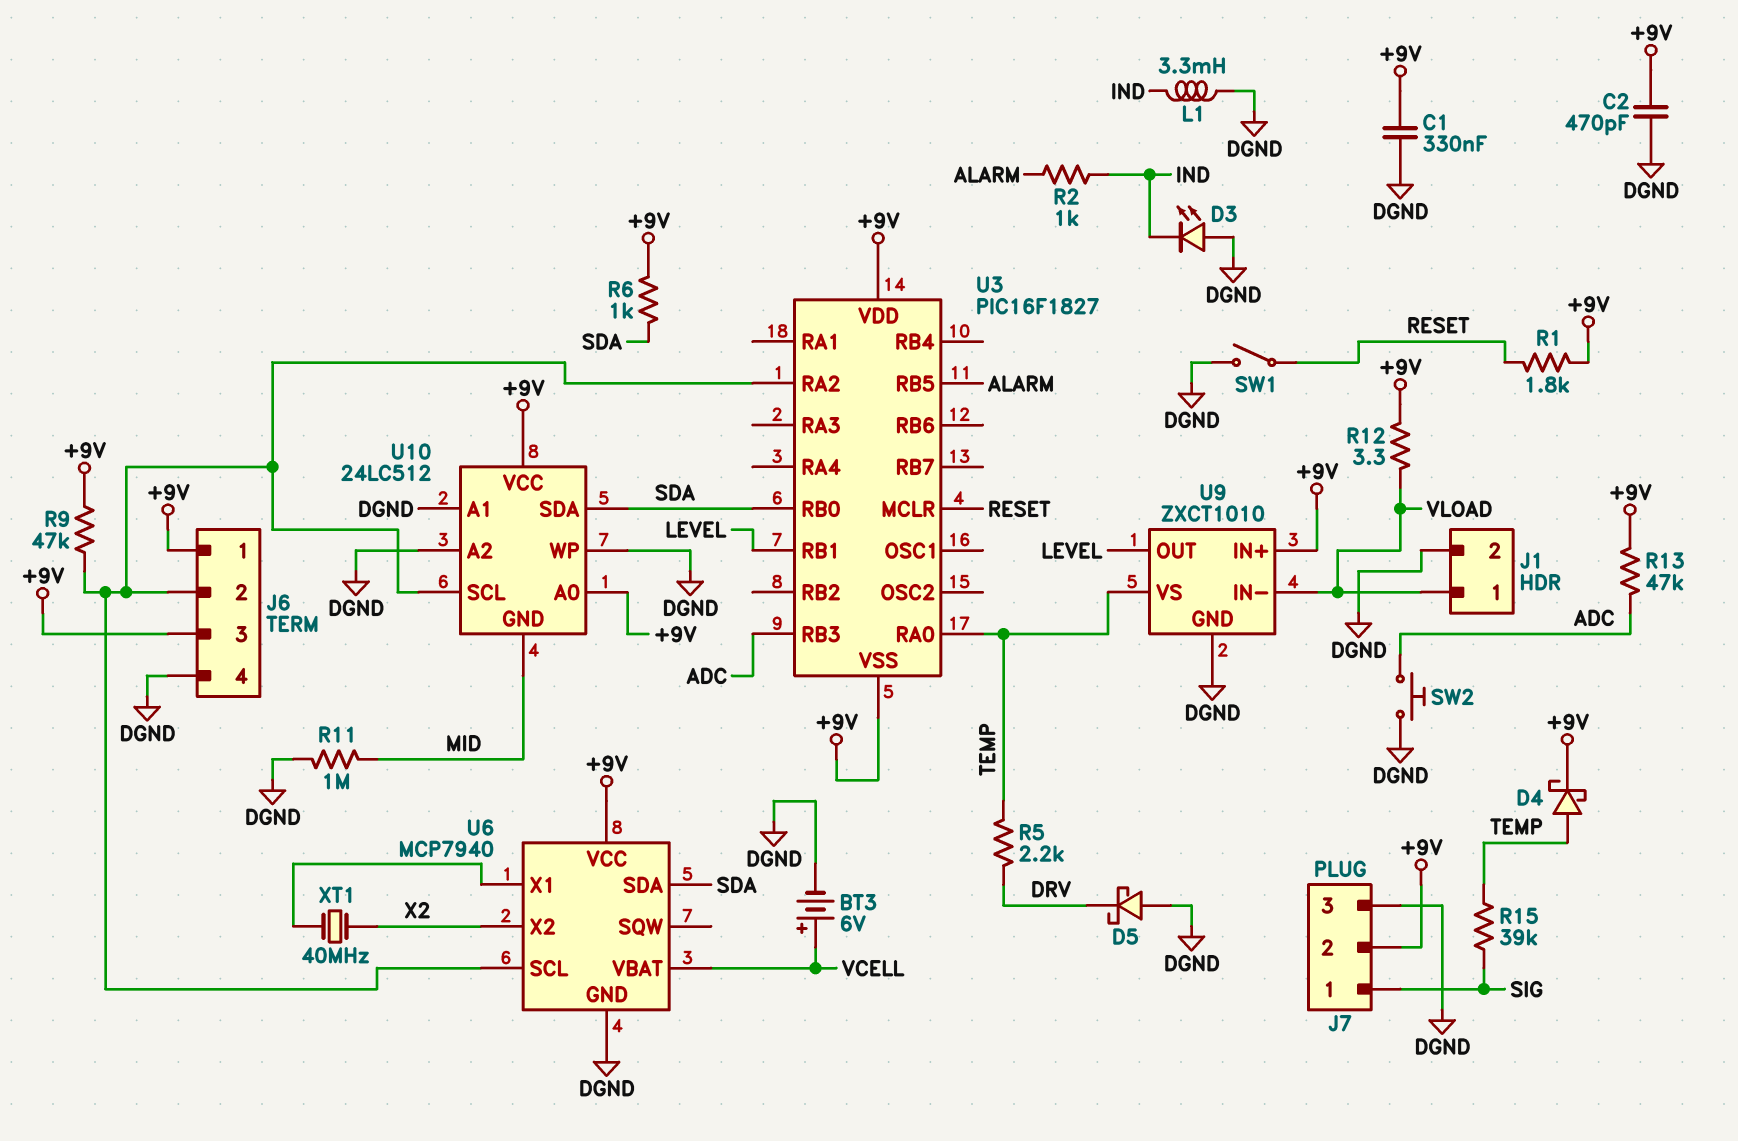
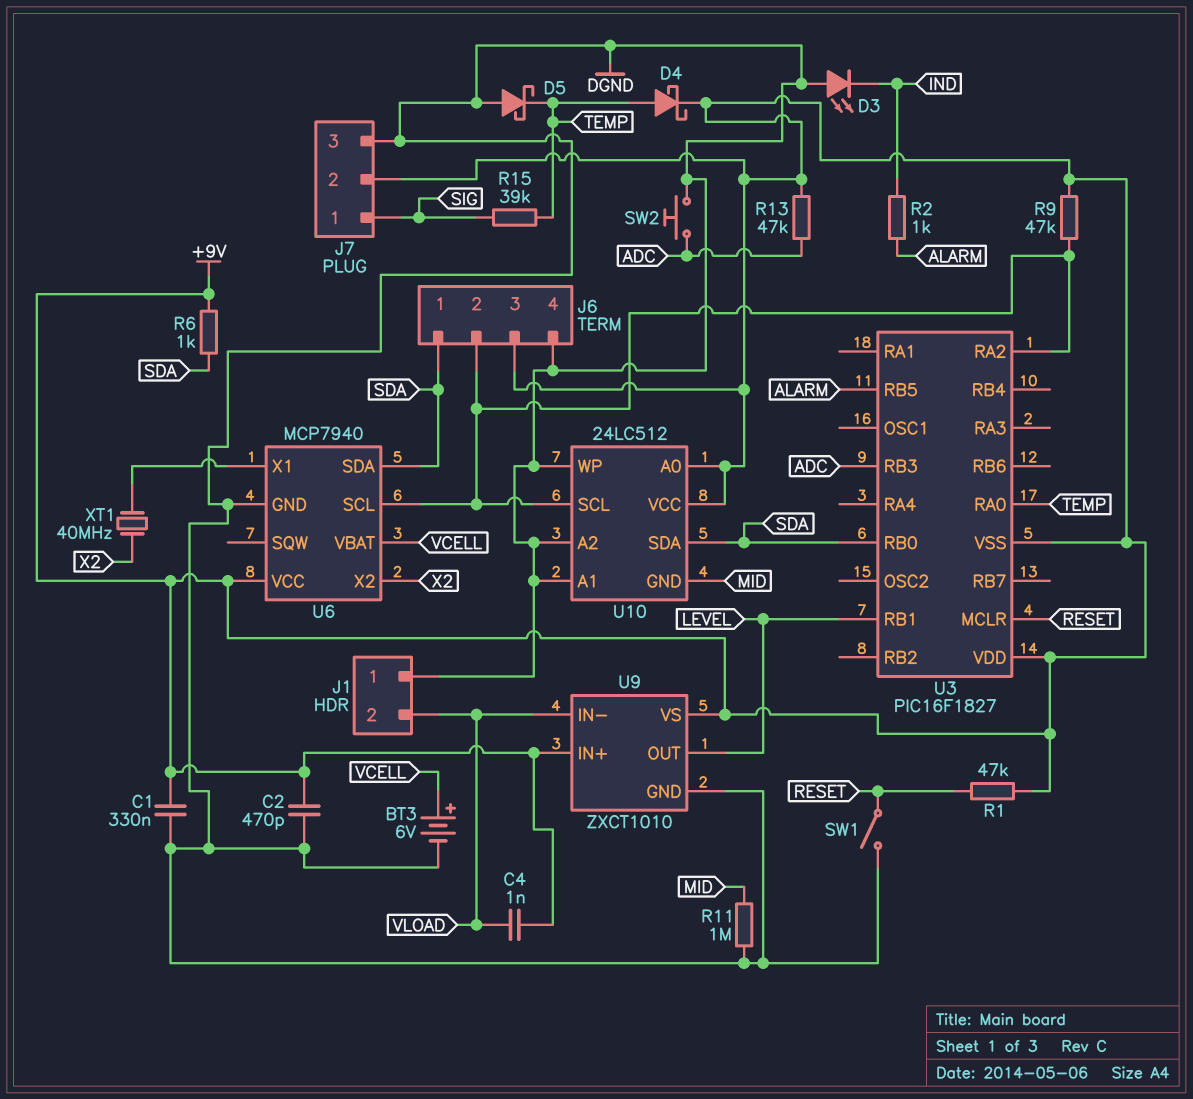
C4: none -> 1nF (+9V, VLOAD)
D5: schottky (A DGND, K DRV) -> schottky (A DGND, K TEMP)
J1 pin 1: VLOAD -> DGND
J1 pin 2: DGND -> VLOAD
J6 pin 1: +9V -> SDA
L1: 3.3mH (DGND, IND) -> none
R1: 1.8k (+9V, RESET) -> 47k (+9V, RESET)
R5: 2.2k (DRV, TEMP) -> none
R12: 3.3 (+9V, VLOAD) -> none
U9 pin VS: TEMP -> +9V

